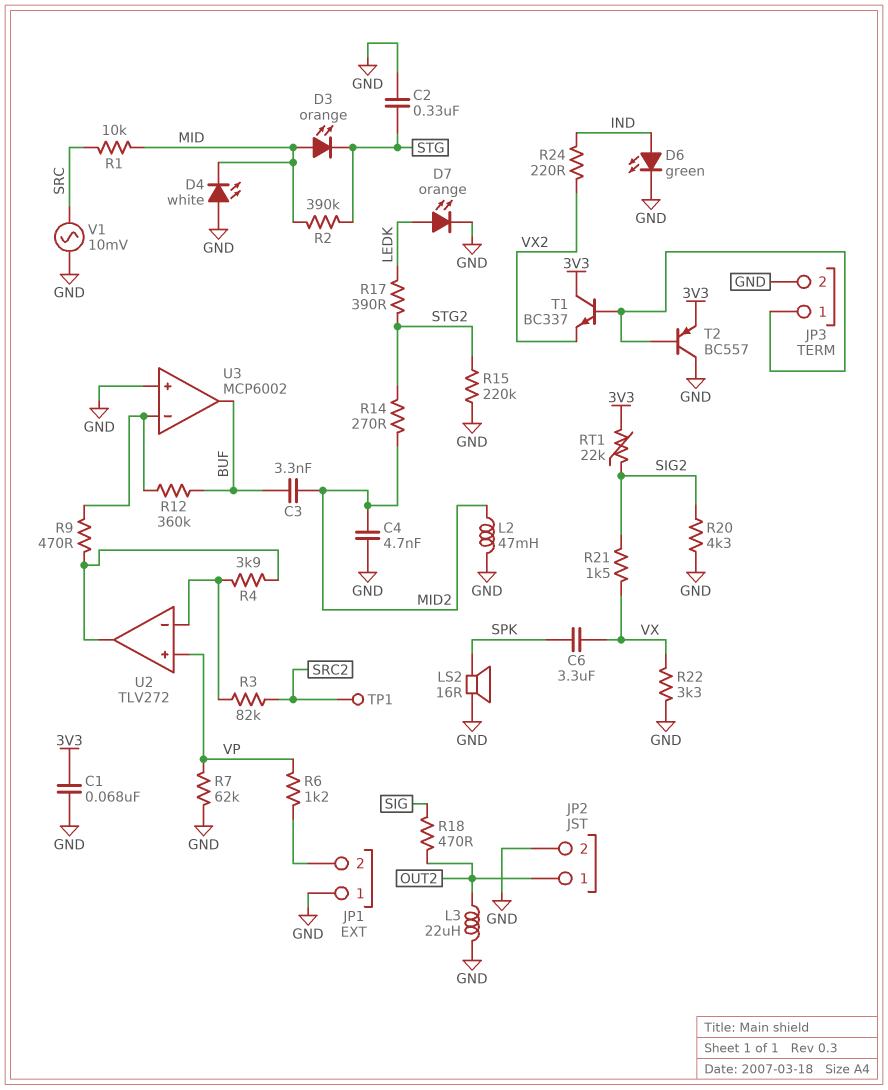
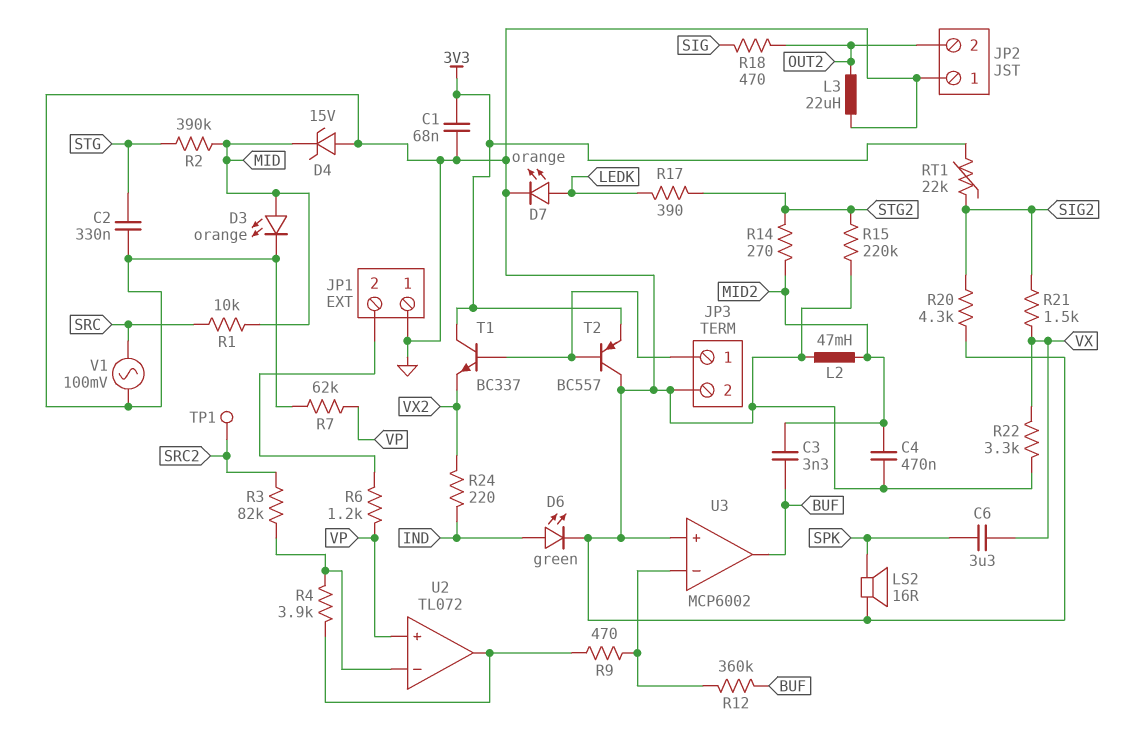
C4: 4.7nF (GND, MID2) -> 470nF (GND, MID2)
D3: LED orange (A MID, K STG) -> LED orange (A MID, K GND)
D4: LED white (A GND, K MID) -> zener 15V (A GND, K MID)
JP2 pin 1: OUT2 -> GND
JP2 pin 2: GND -> OUT2
U2: TLV272 -> TL072
V1: AC 10mV (GND, SRC) -> AC 100mV (GND, SRC)

